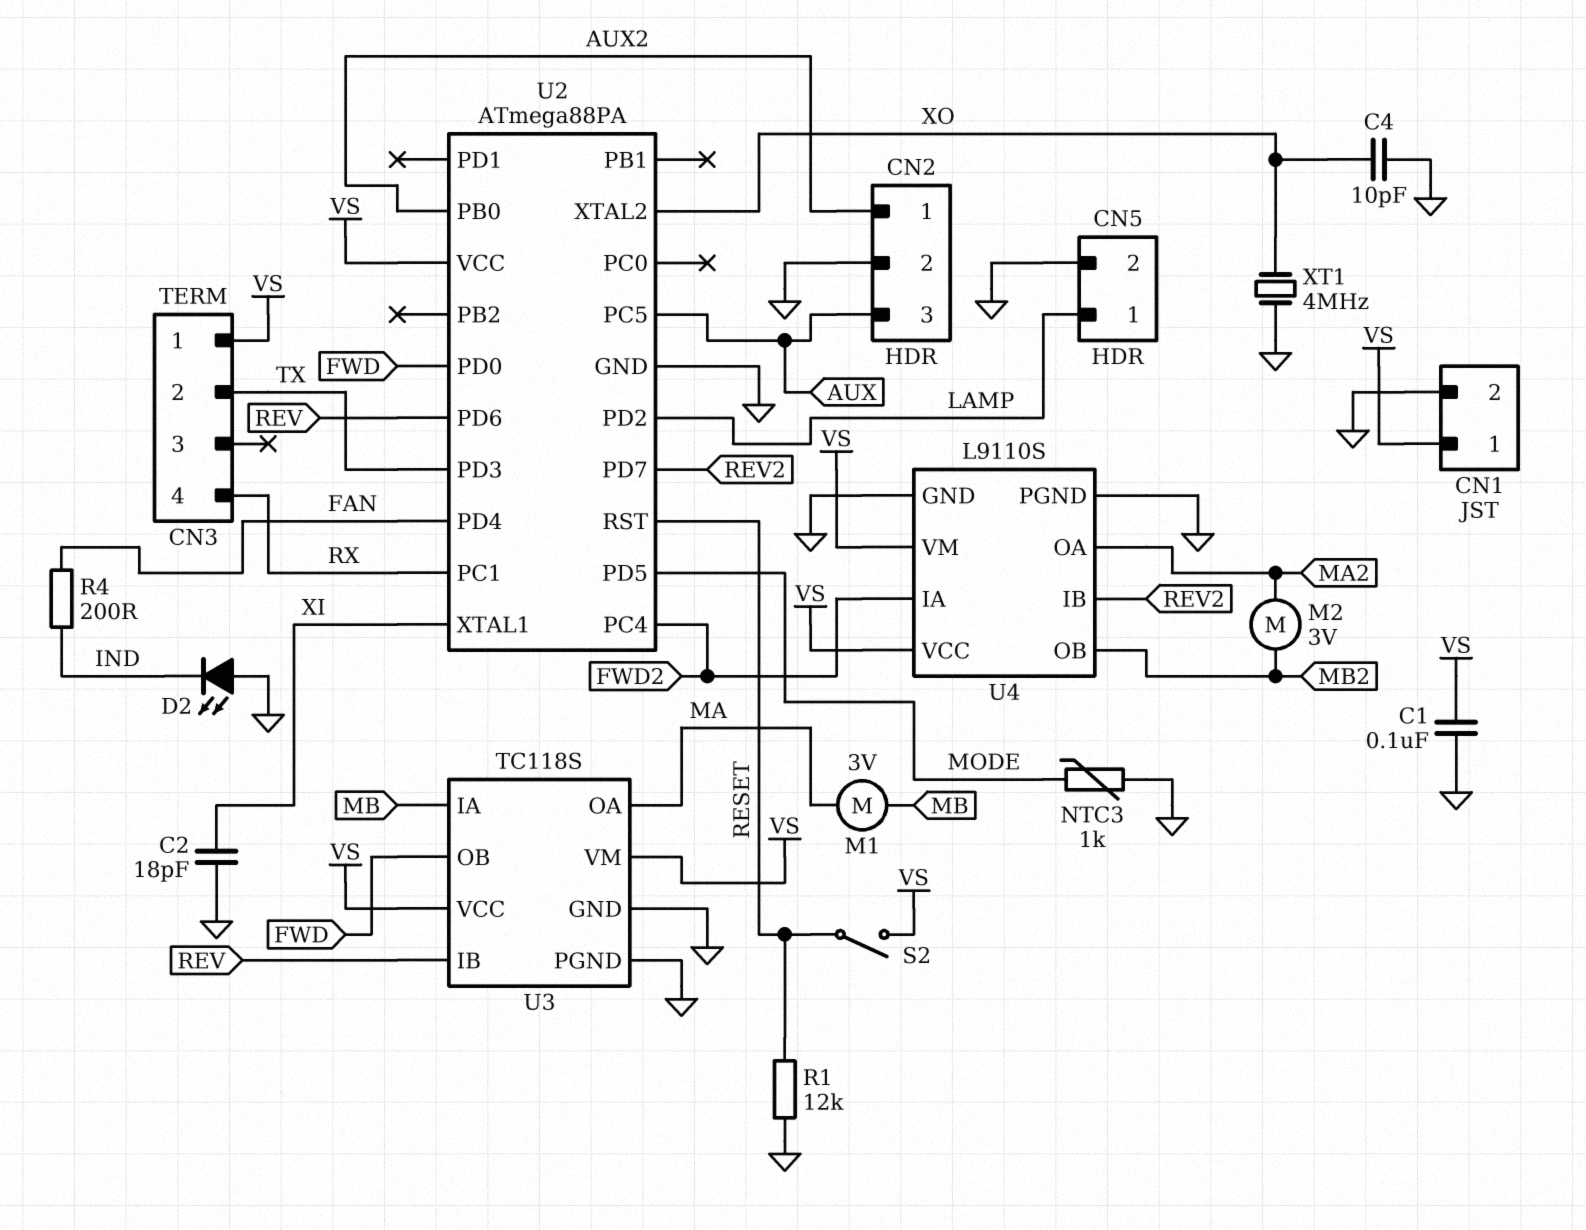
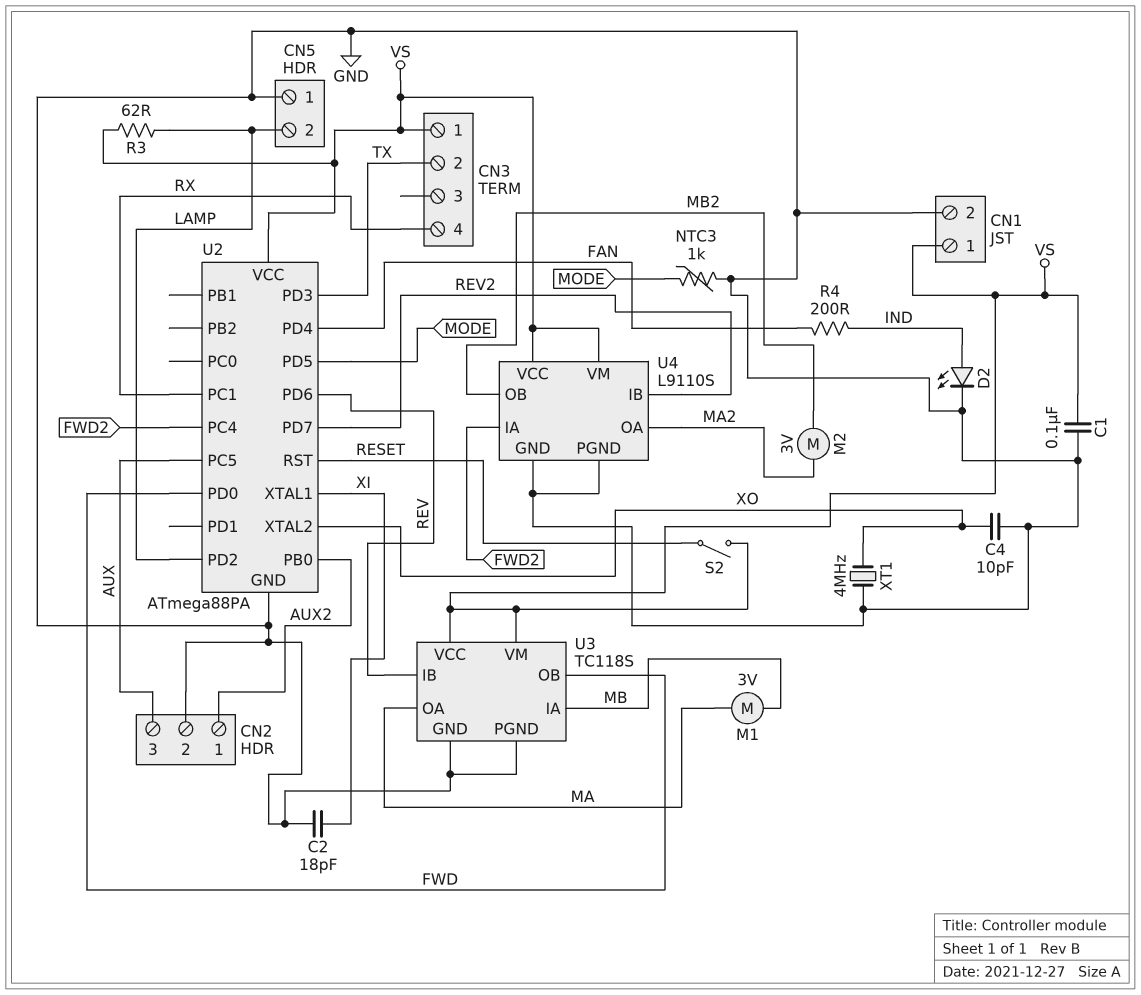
CN5 pin 1: LAMP -> GND
CN5 pin 2: GND -> LAMP
D2: LED (A GND, K IND) -> LED (A IND, K GND)
R1: 12k (GND, RESET) -> none
R3: none -> 62 (LAMP, VS)

